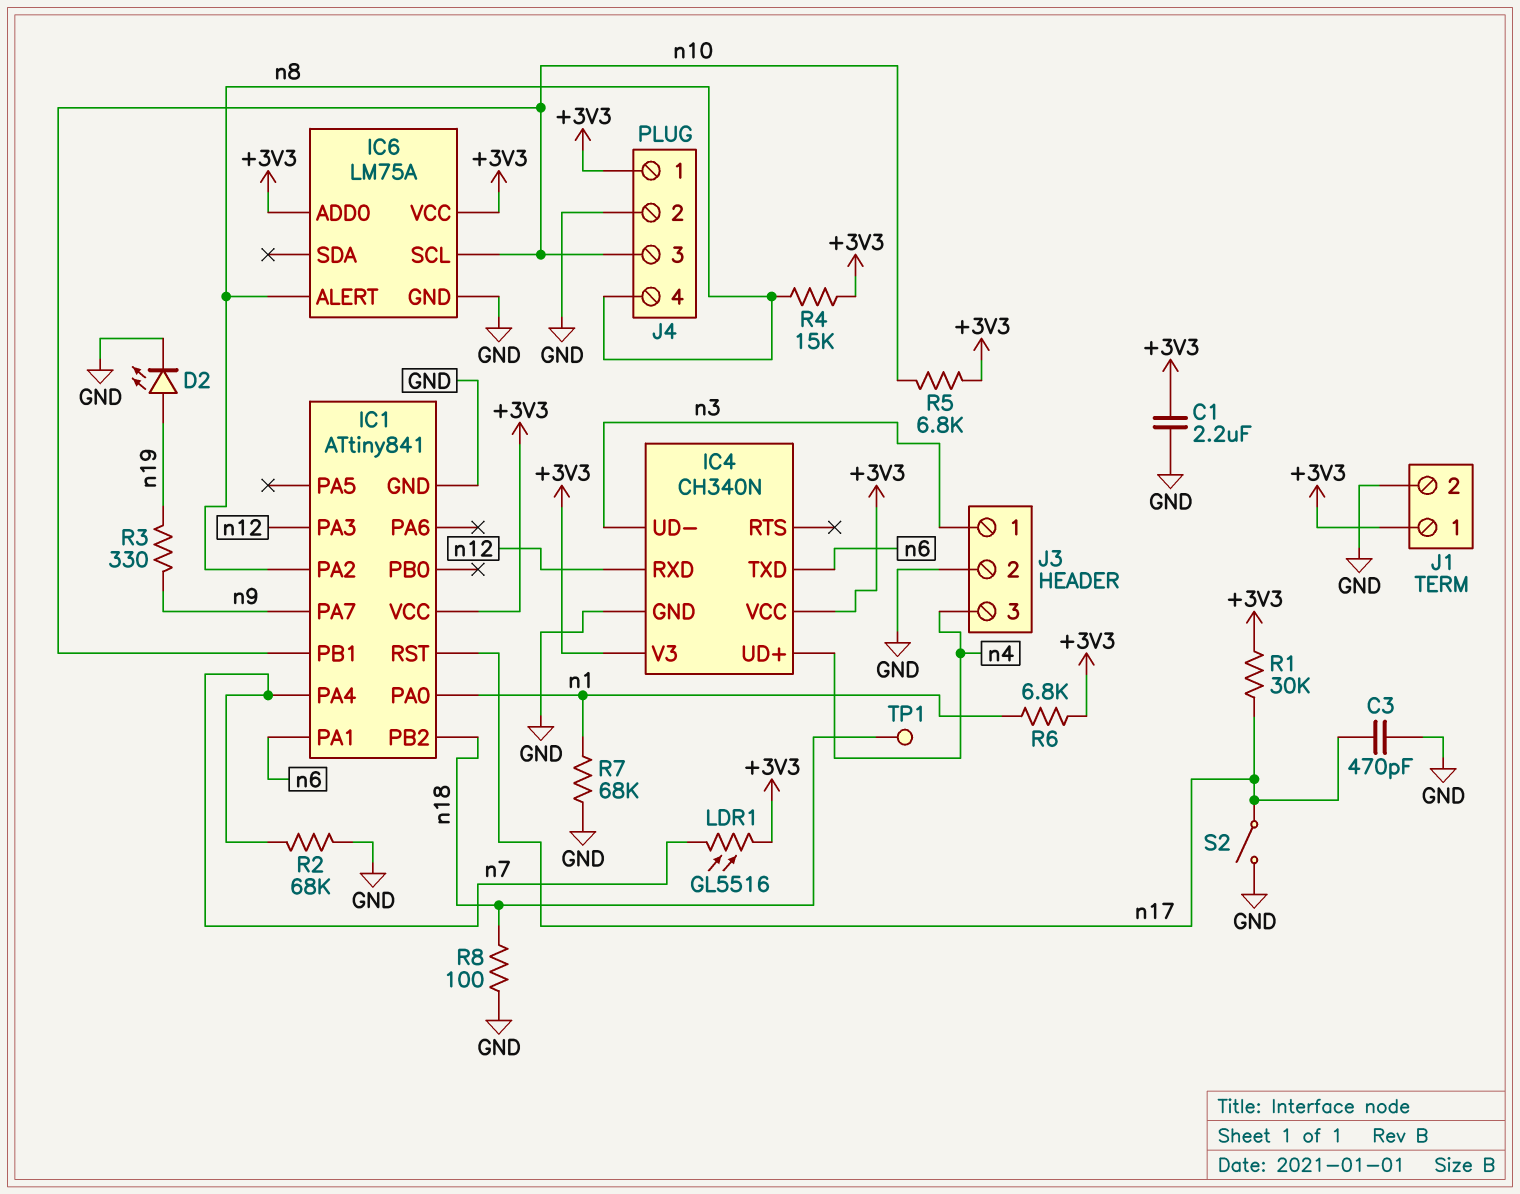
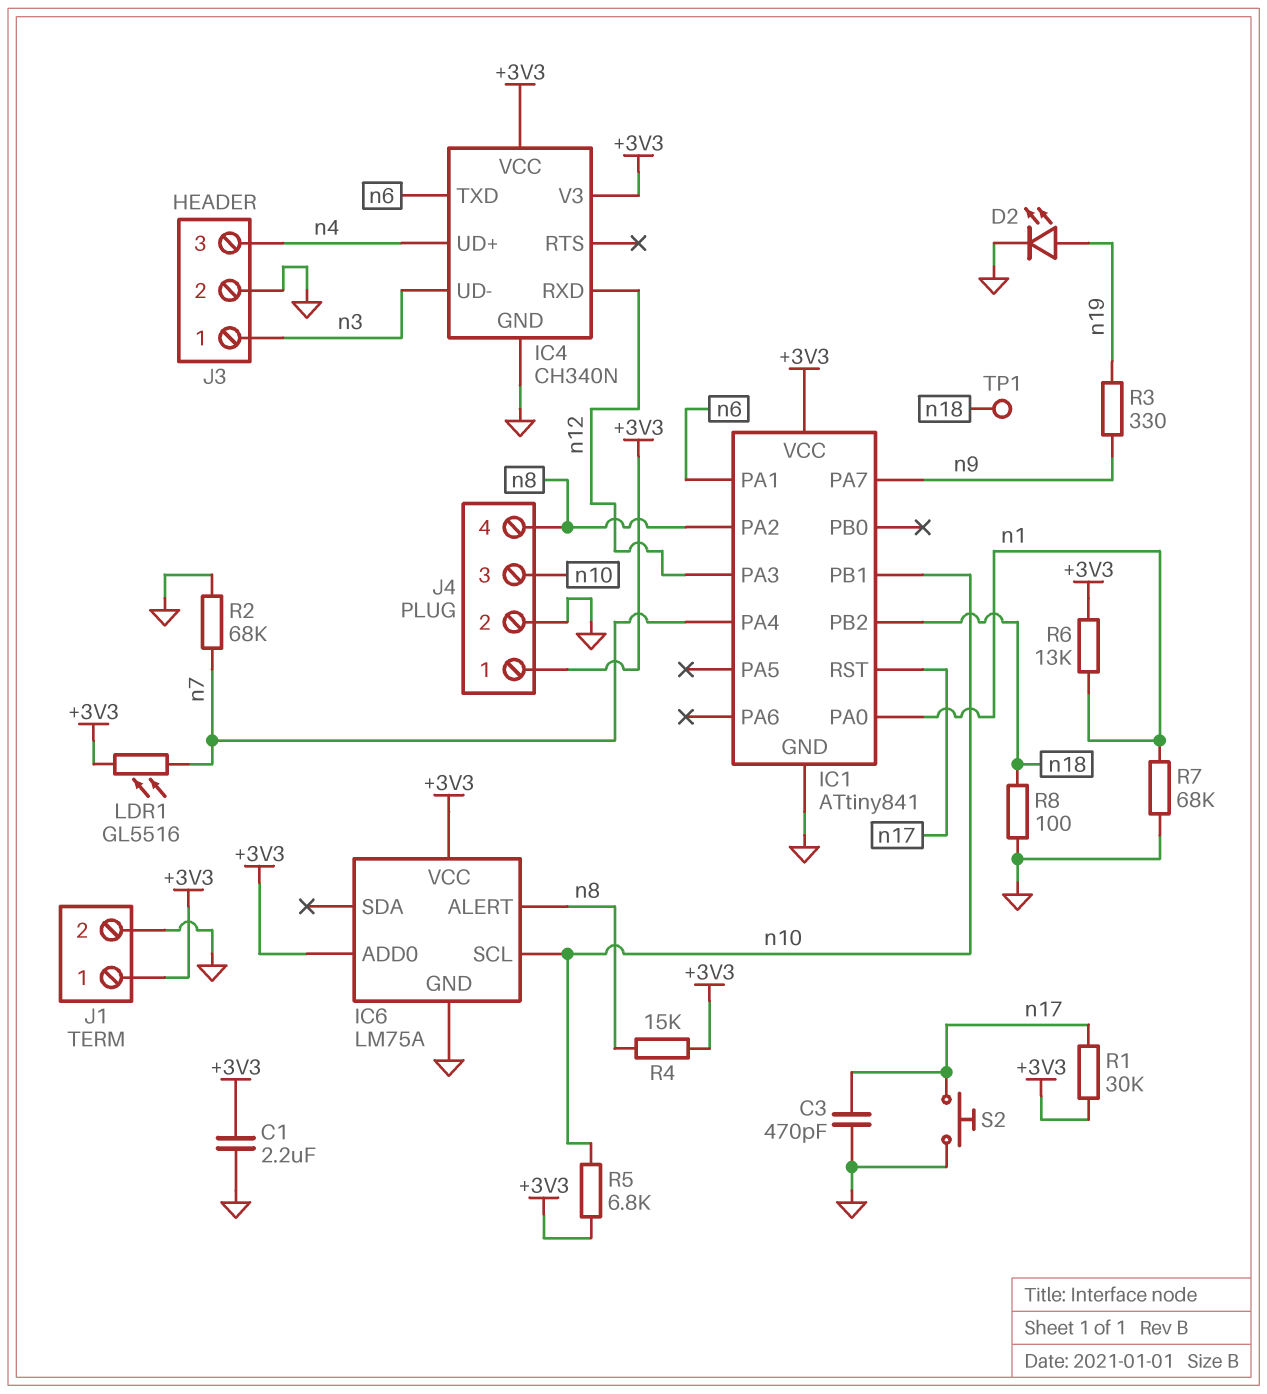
R6: 6.8k (+3V3, n1) -> 13k (+3V3, n1)
S2: switch (GND, n17) -> button (GND, n17)

